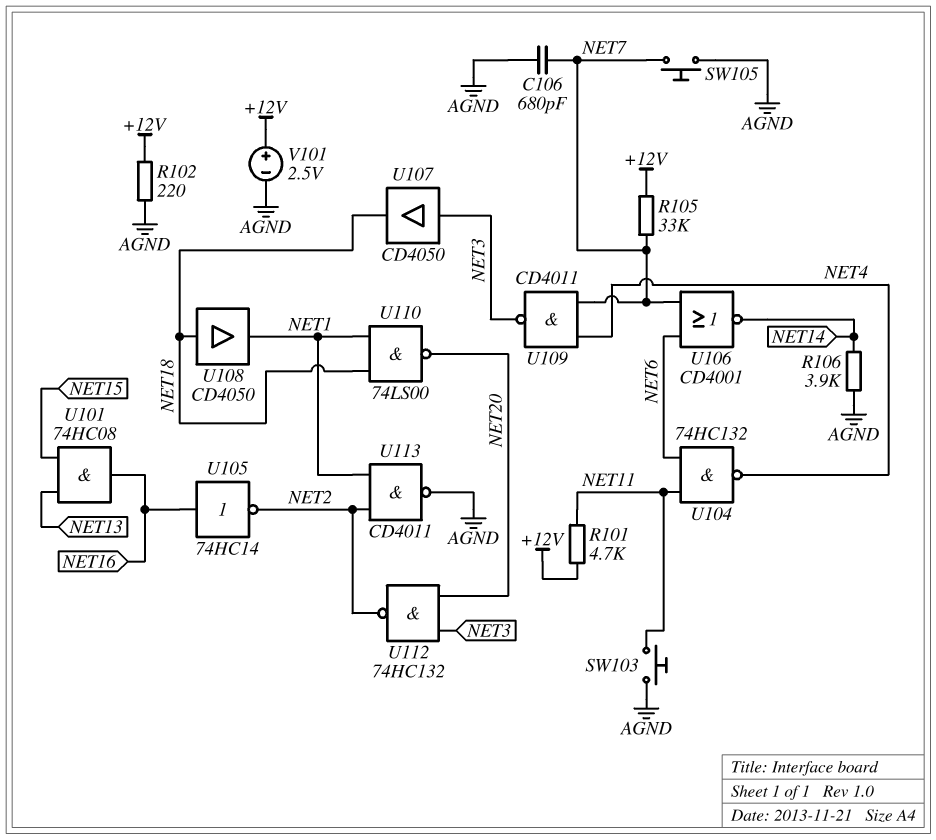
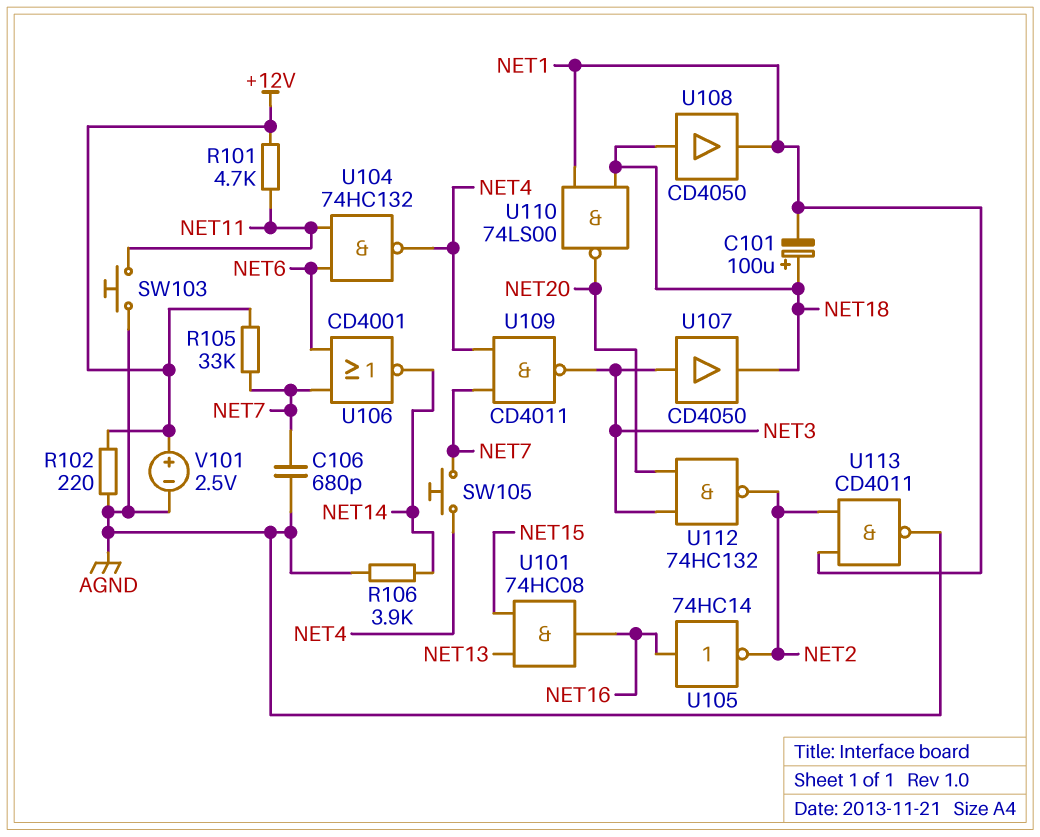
C101: none -> 100uF (plus NET18, minus NET1)
SW105: button (AGND, NET7) -> button (NET4, NET7)

